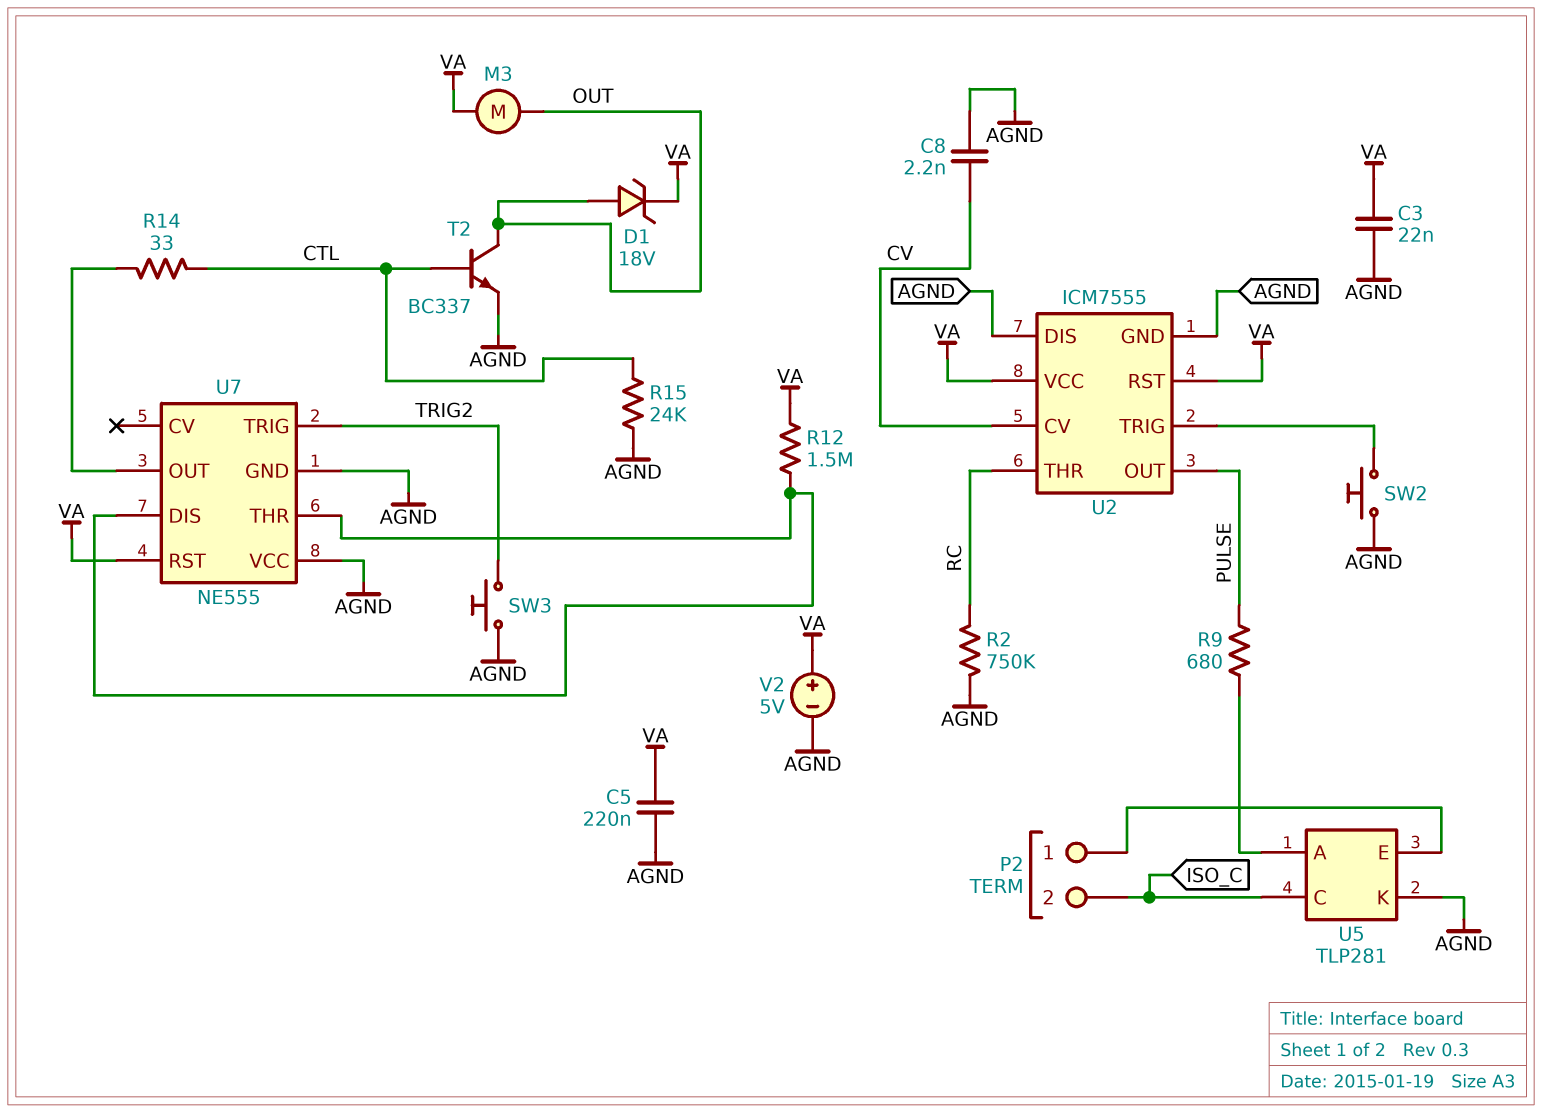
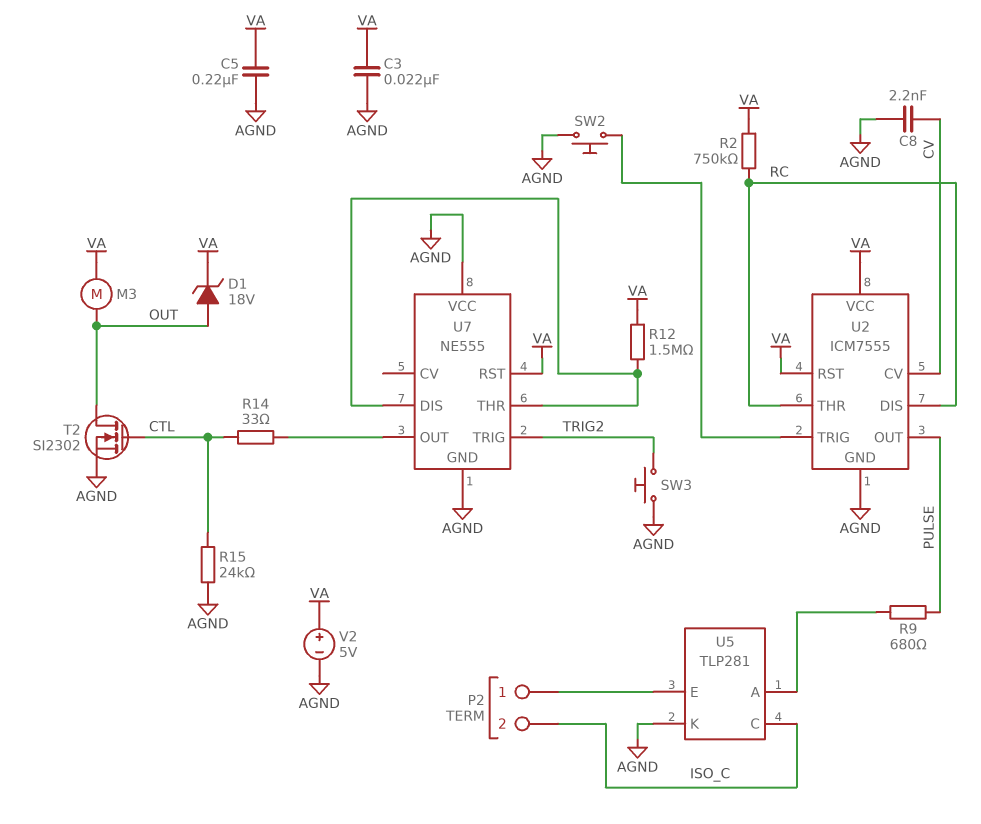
R2: 750k (AGND, RC) -> 750k (RC, VA)
T2: NPN BC337 (B CTL, C OUT, E AGND) -> NMOS SI2302 (G CTL, D OUT, S AGND)
U2 pin DIS: AGND -> RC

